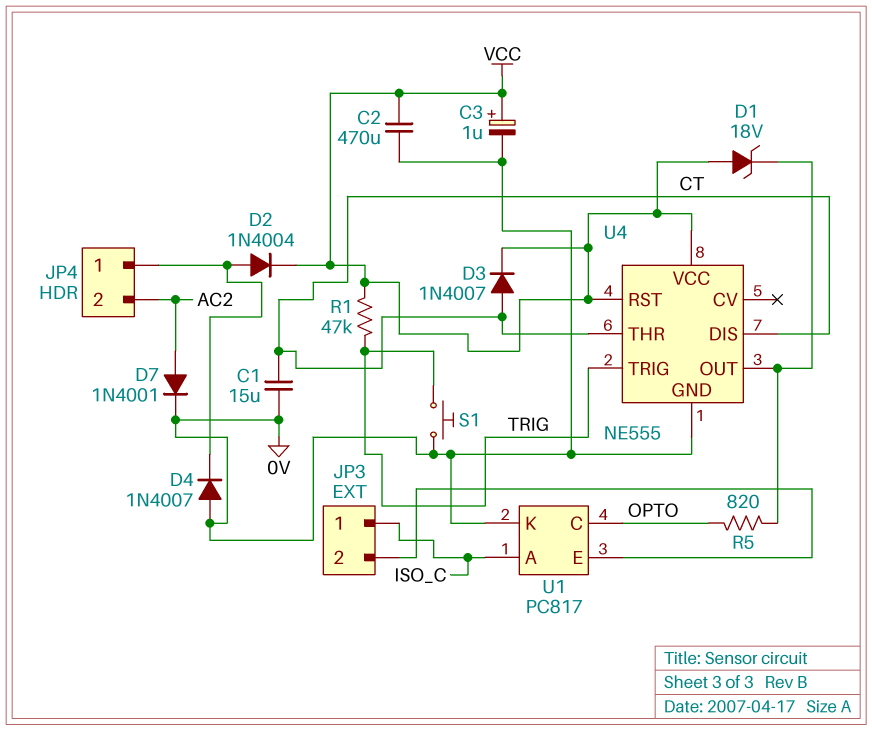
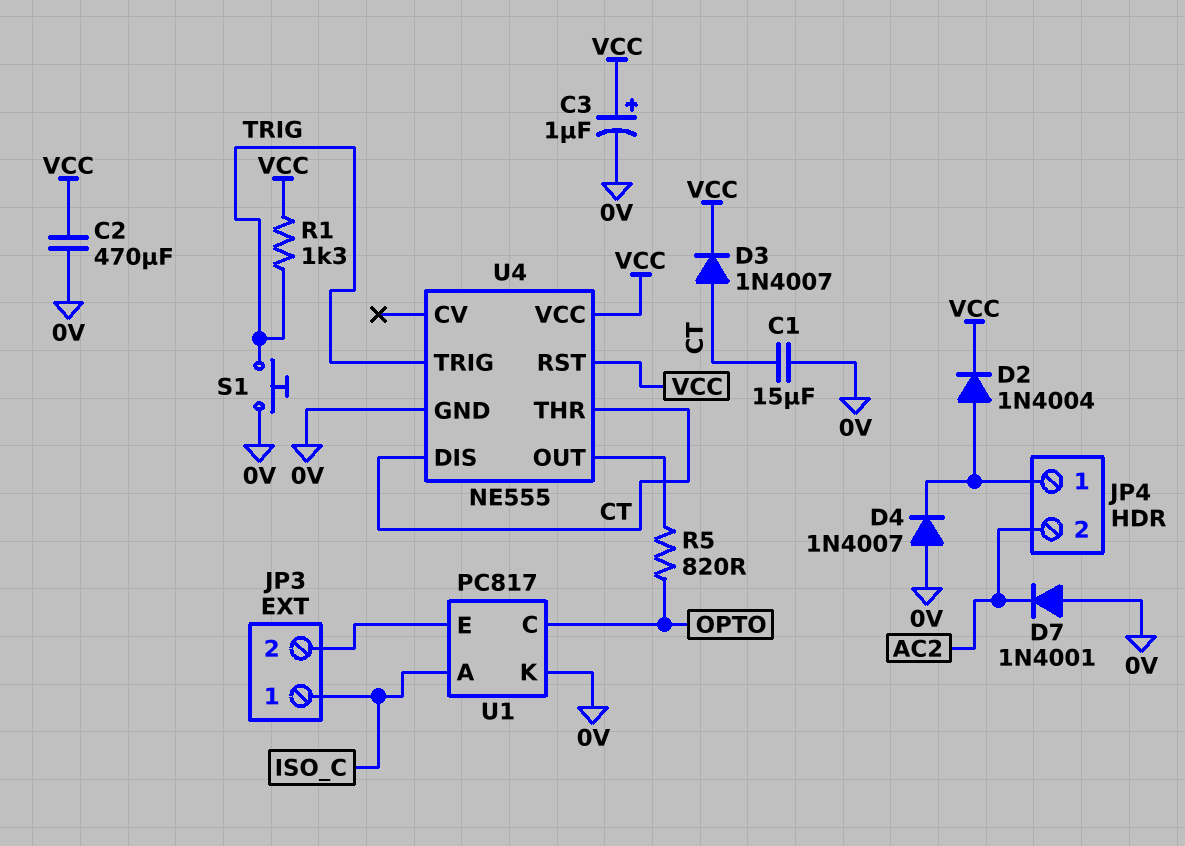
D1: zener 18V (A VCC, K U4/OUT) -> none
D7: diode 1N4001 (A AC2, K 0V) -> diode 1N4001 (A 0V, K AC2)
R1: 47k (TRIG, VCC) -> 1.3k (TRIG, VCC)

